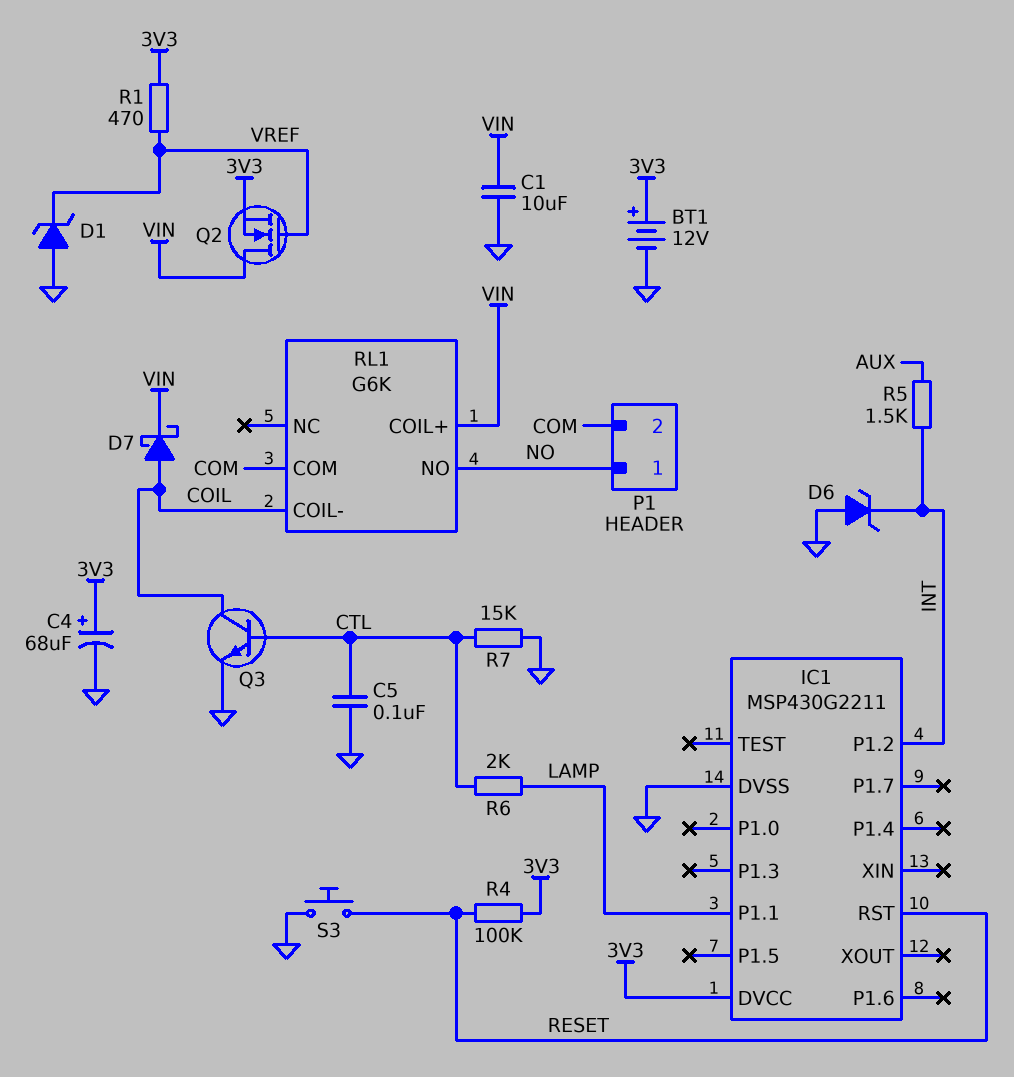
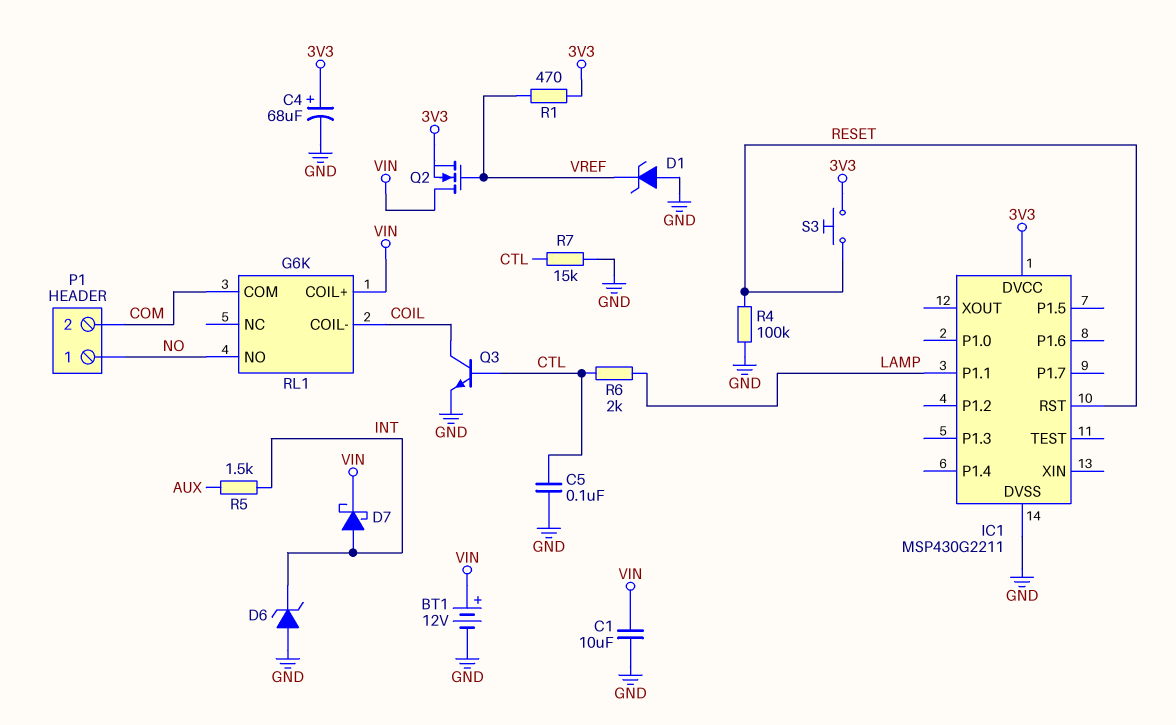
BT1: 12V (plus 3V3, minus GND) -> 12V (plus VIN, minus GND)
D7: schottky (A COIL, K VIN) -> schottky (A INT, K VIN)
IC1 pin P1.2: INT -> none
R4: 100k (3V3, RESET) -> 100k (GND, RESET)
S3: button (GND, RESET) -> button (3V3, RESET)

